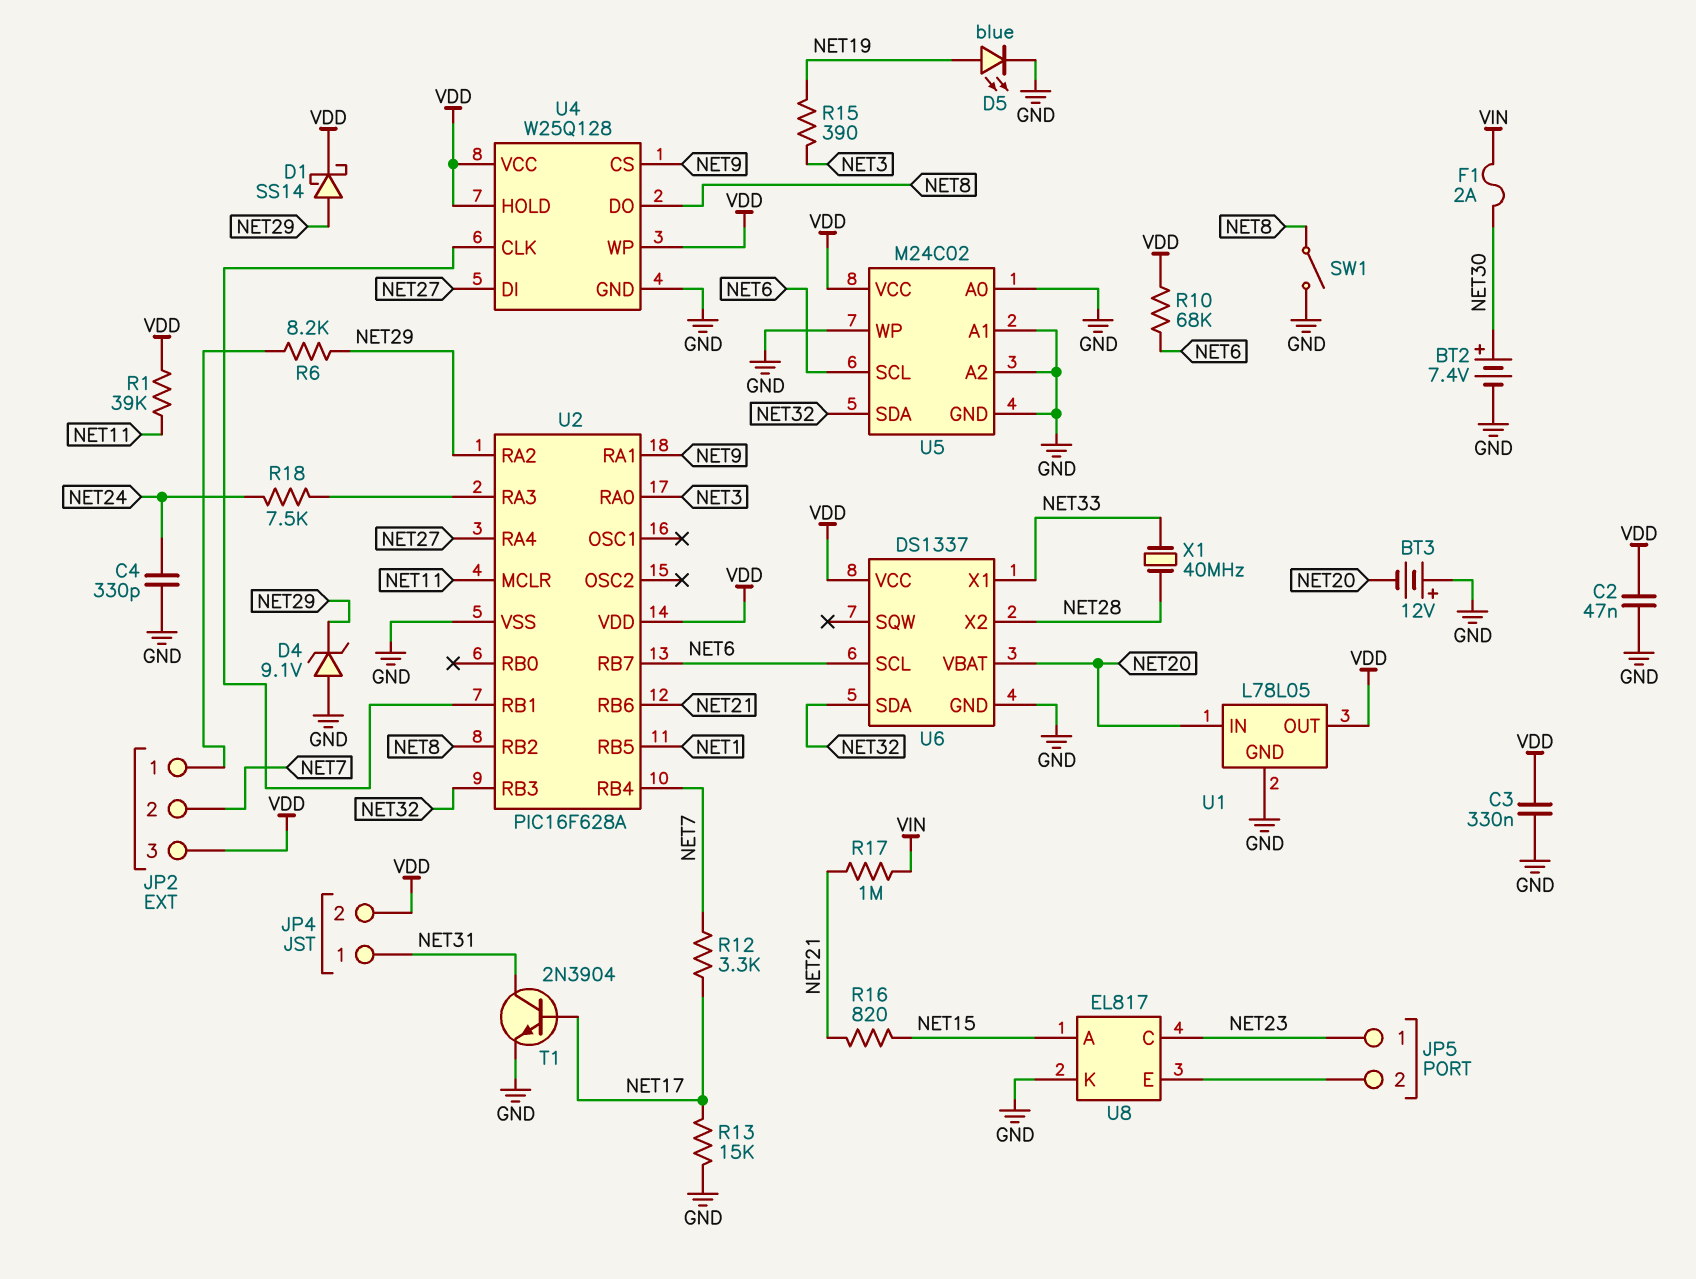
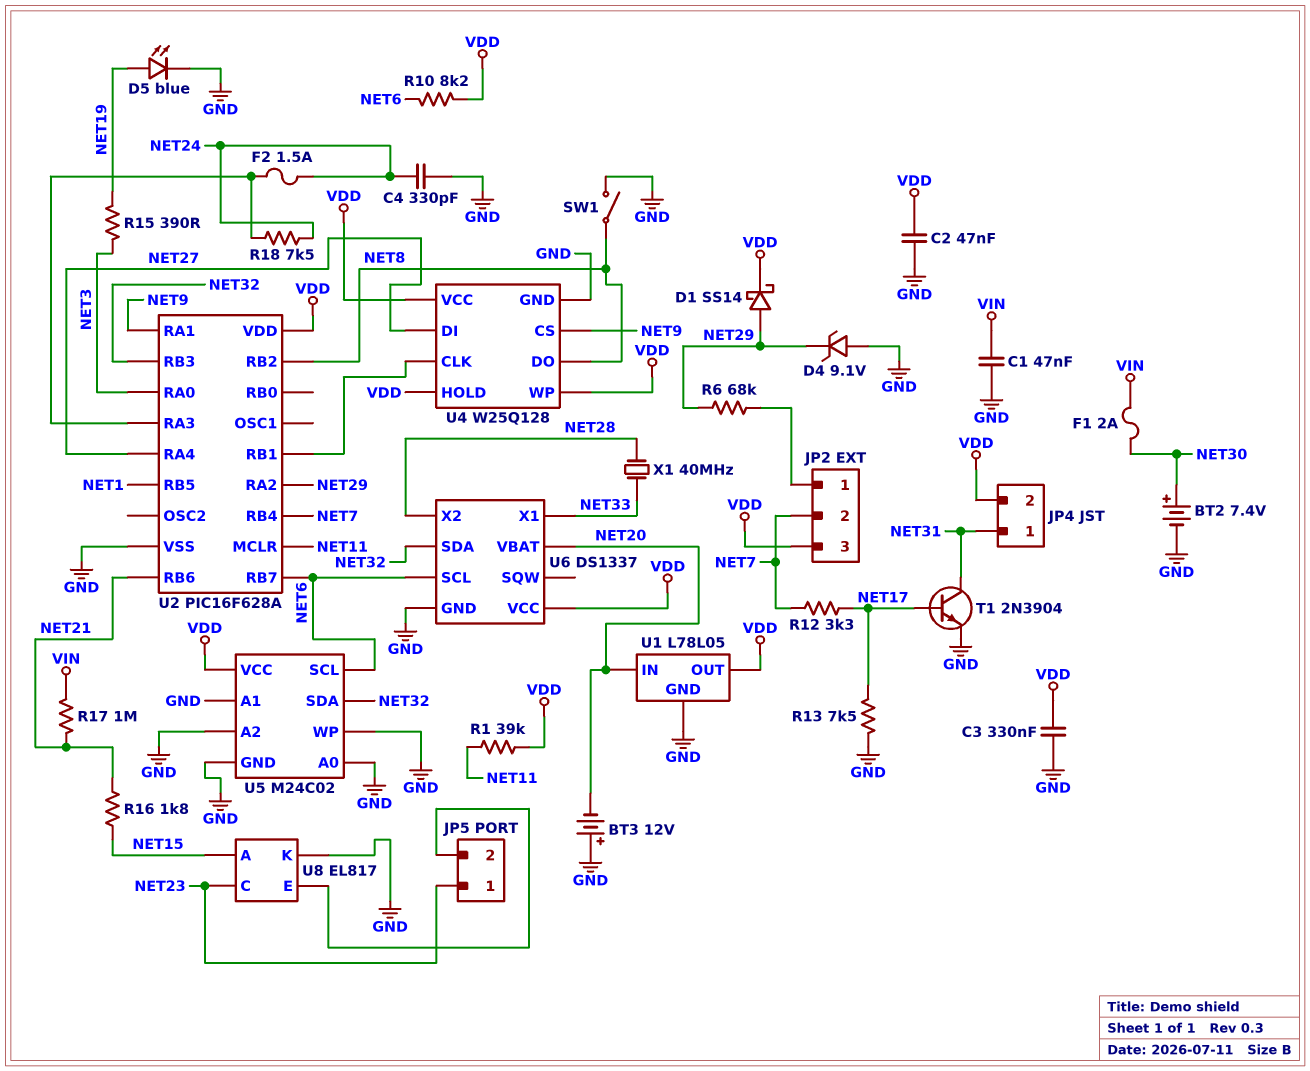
C1: none -> 47nF (GND, VIN)
F2: none -> 1.5A (NET24, U2/RA3)
R6: 8.2k (JP2/1, NET29) -> 68k (JP2/1, NET29)
R10: 68k (NET6, VDD) -> 8.2k (NET6, VDD)
R13: 15k (GND, NET17) -> 7.5k (GND, NET17)
R16: 820 (NET15, NET21) -> 1.8k (NET15, NET21)

